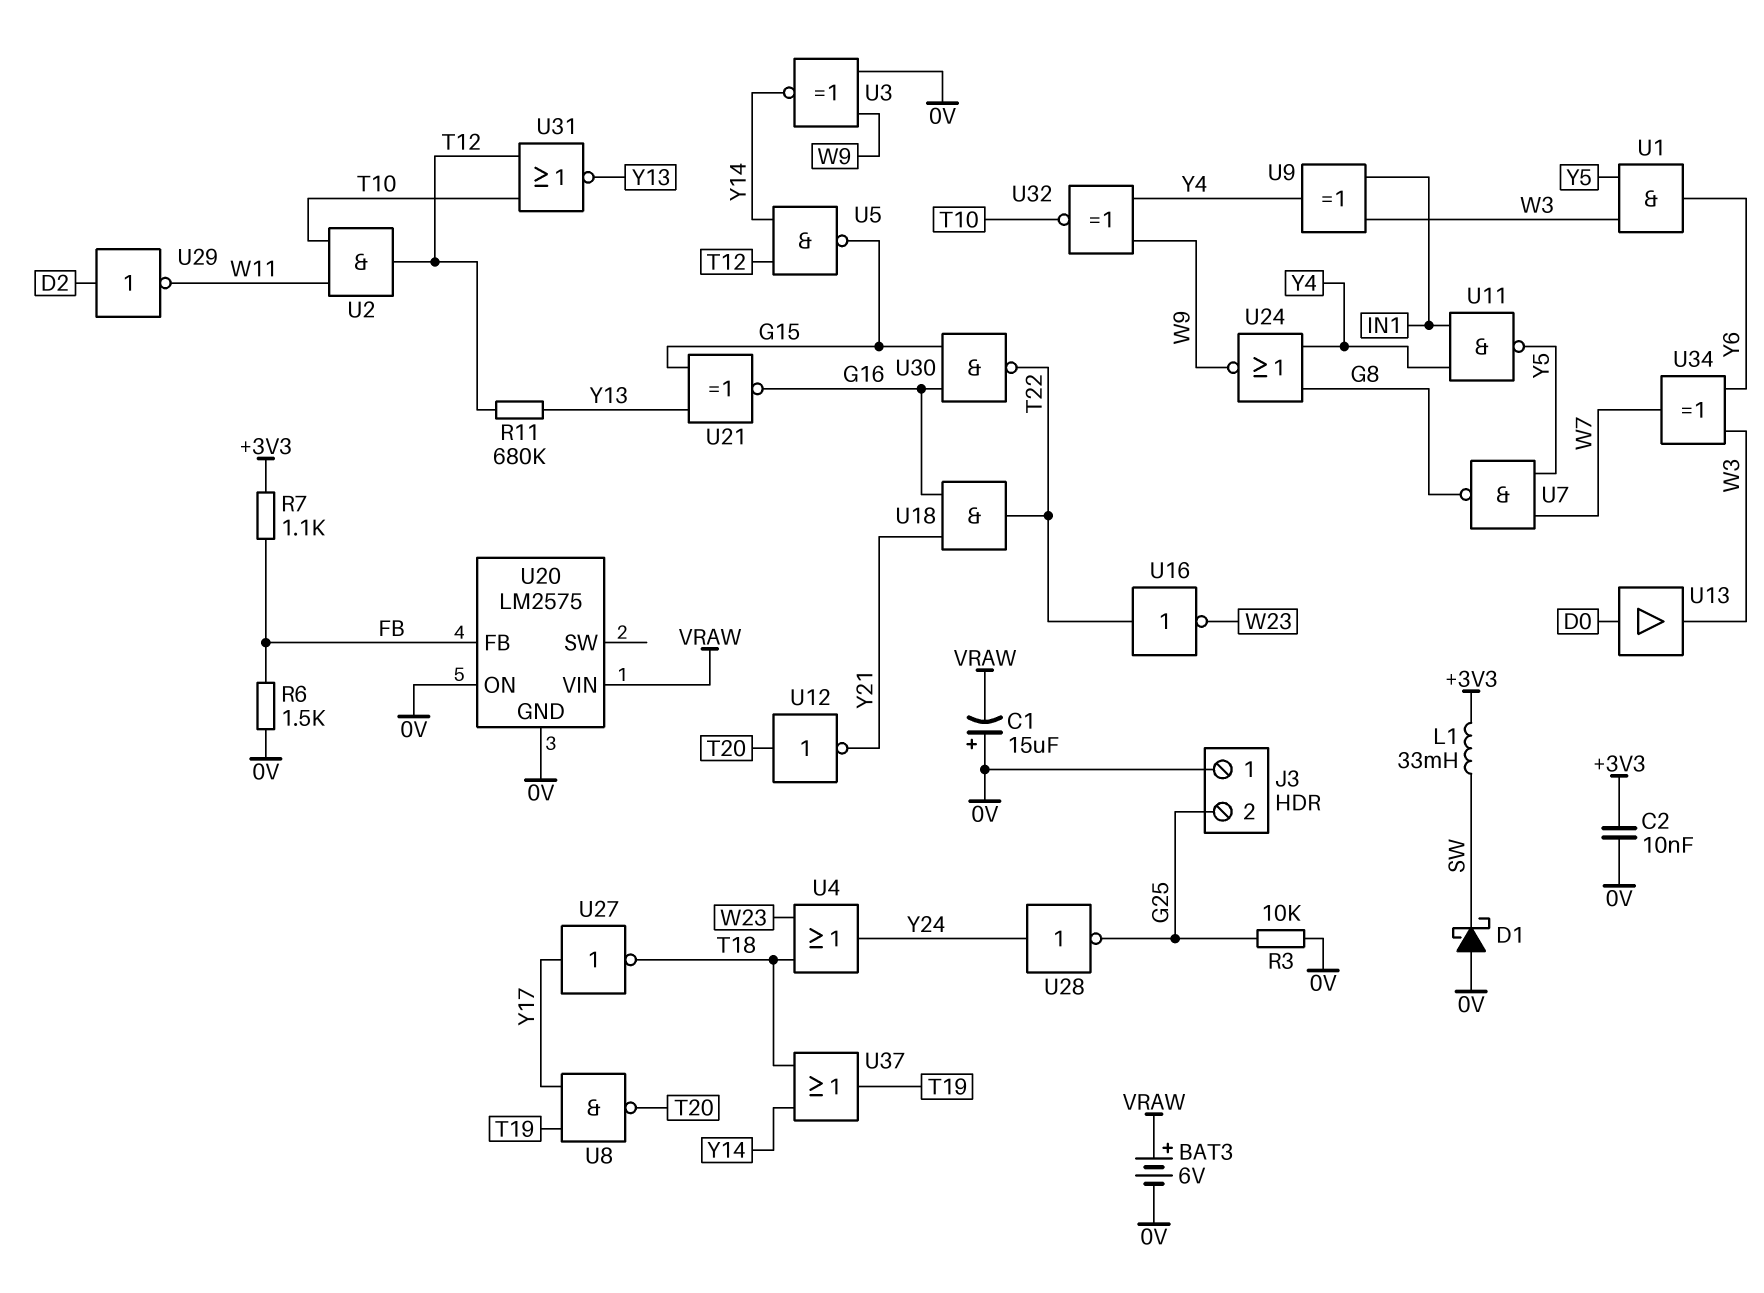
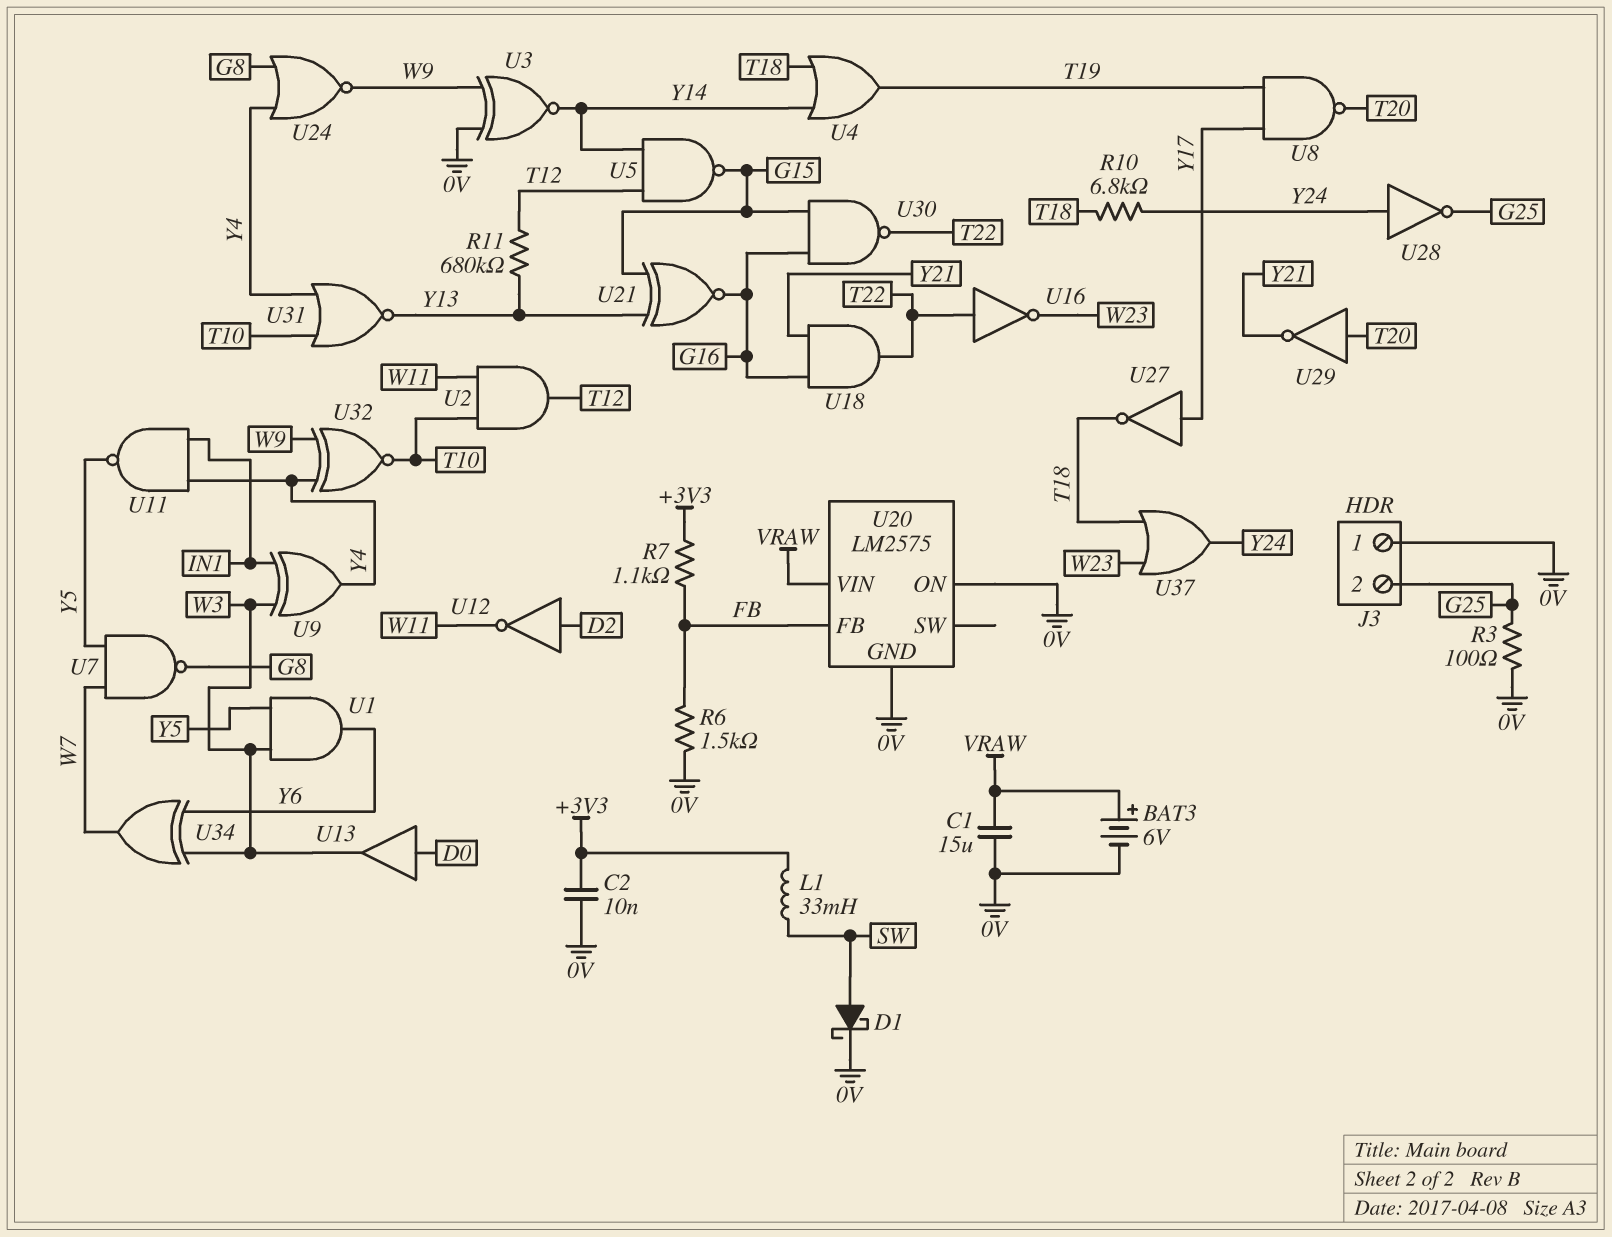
C1: 15uF (plus 0V, minus VRAW) -> 15uF (0V, VRAW)
D1: schottky (A 0V, K SW) -> schottky (A SW, K 0V)
R3: 10k (0V, G25) -> 100 (0V, G25)
R10: none -> 6.8k (T18, Y24)
U4: OR (in T18, in W23, out Y24) -> OR (in T18, in Y14, out T19)
U12: NOT (in T20, out Y21) -> NOT (in D2, out W11)
U29: NOT (in D2, out W11) -> NOT (in T20, out Y21)
U31: NOR (in T10, in T12, out Y13) -> NOR (in T10, in Y4, out Y13)
U37: OR (in T18, in Y14, out T19) -> OR (in T18, in W23, out Y24)

